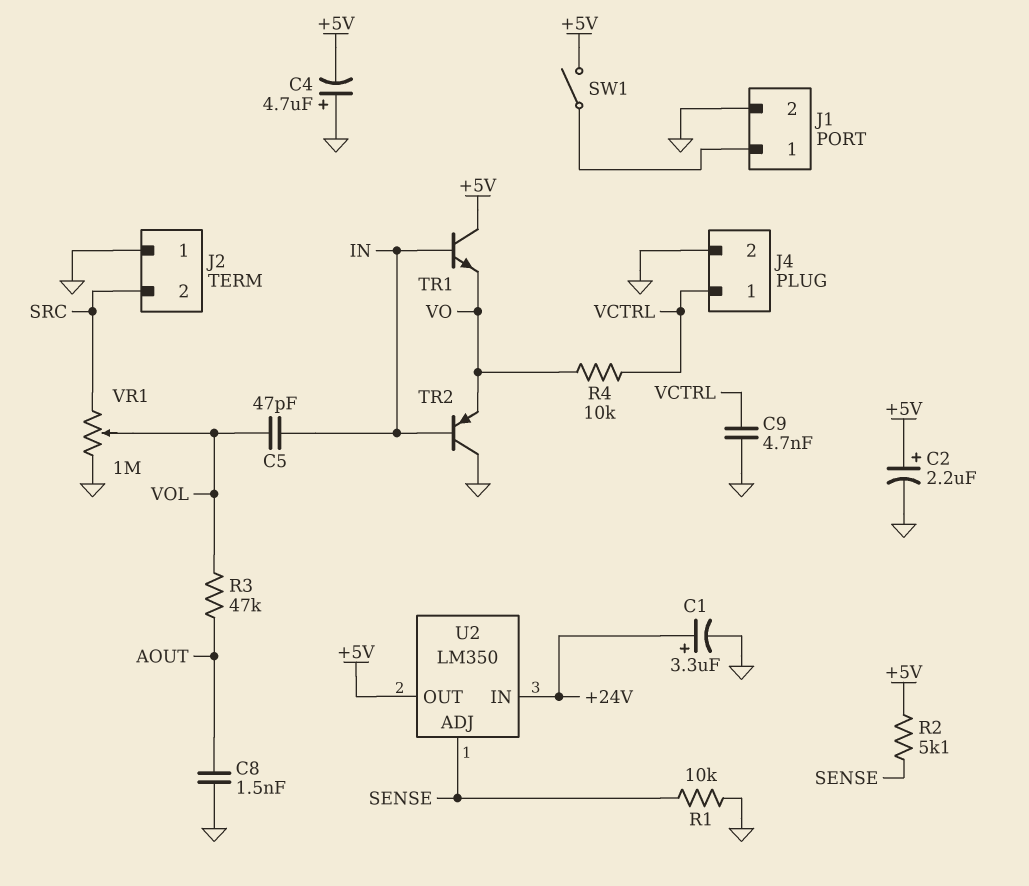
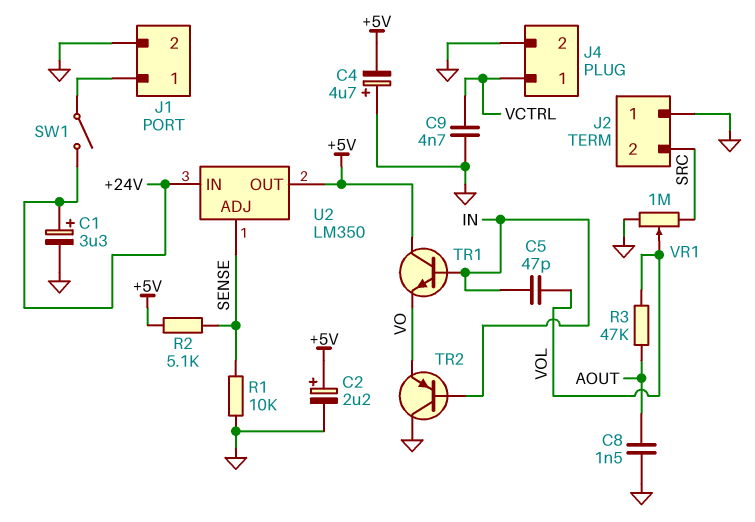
R4: 10k (VCTRL, VO) -> none
SW1: switch (+5V, J1/1) -> switch (+24V, J1/1)

